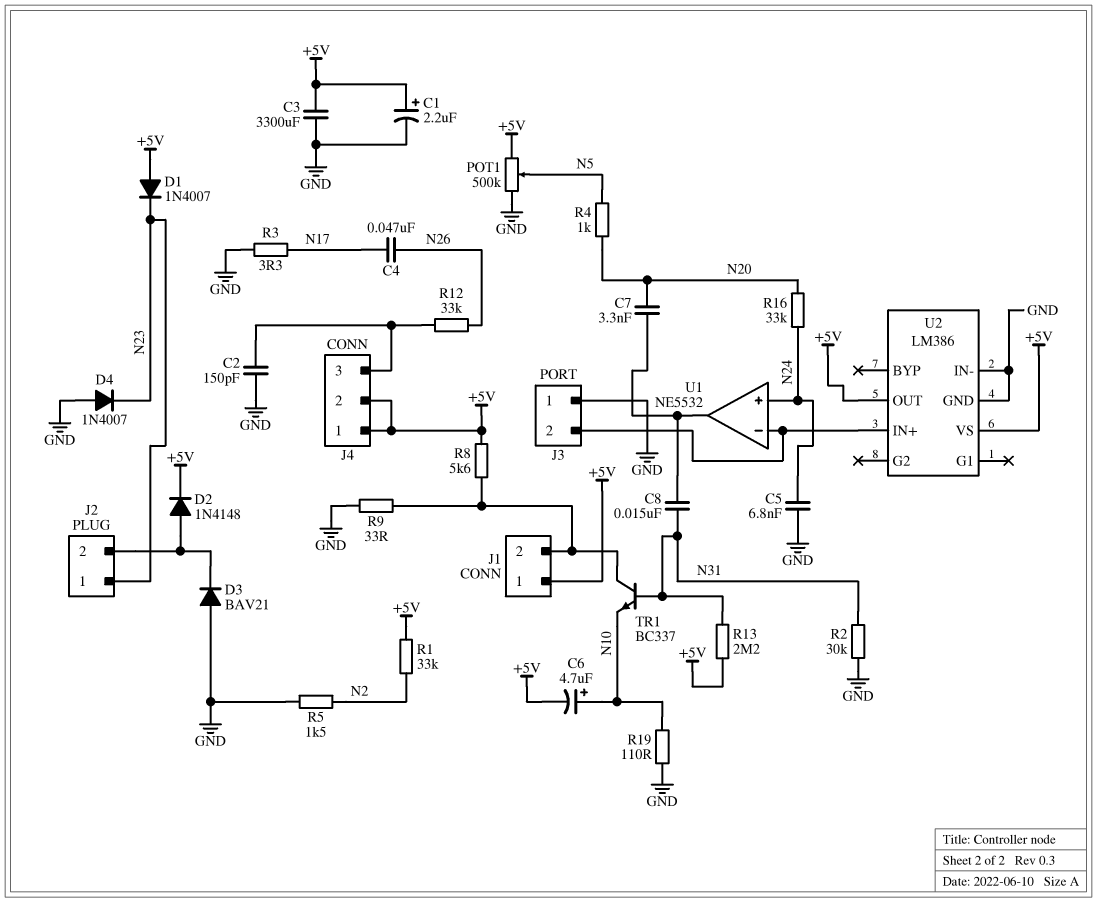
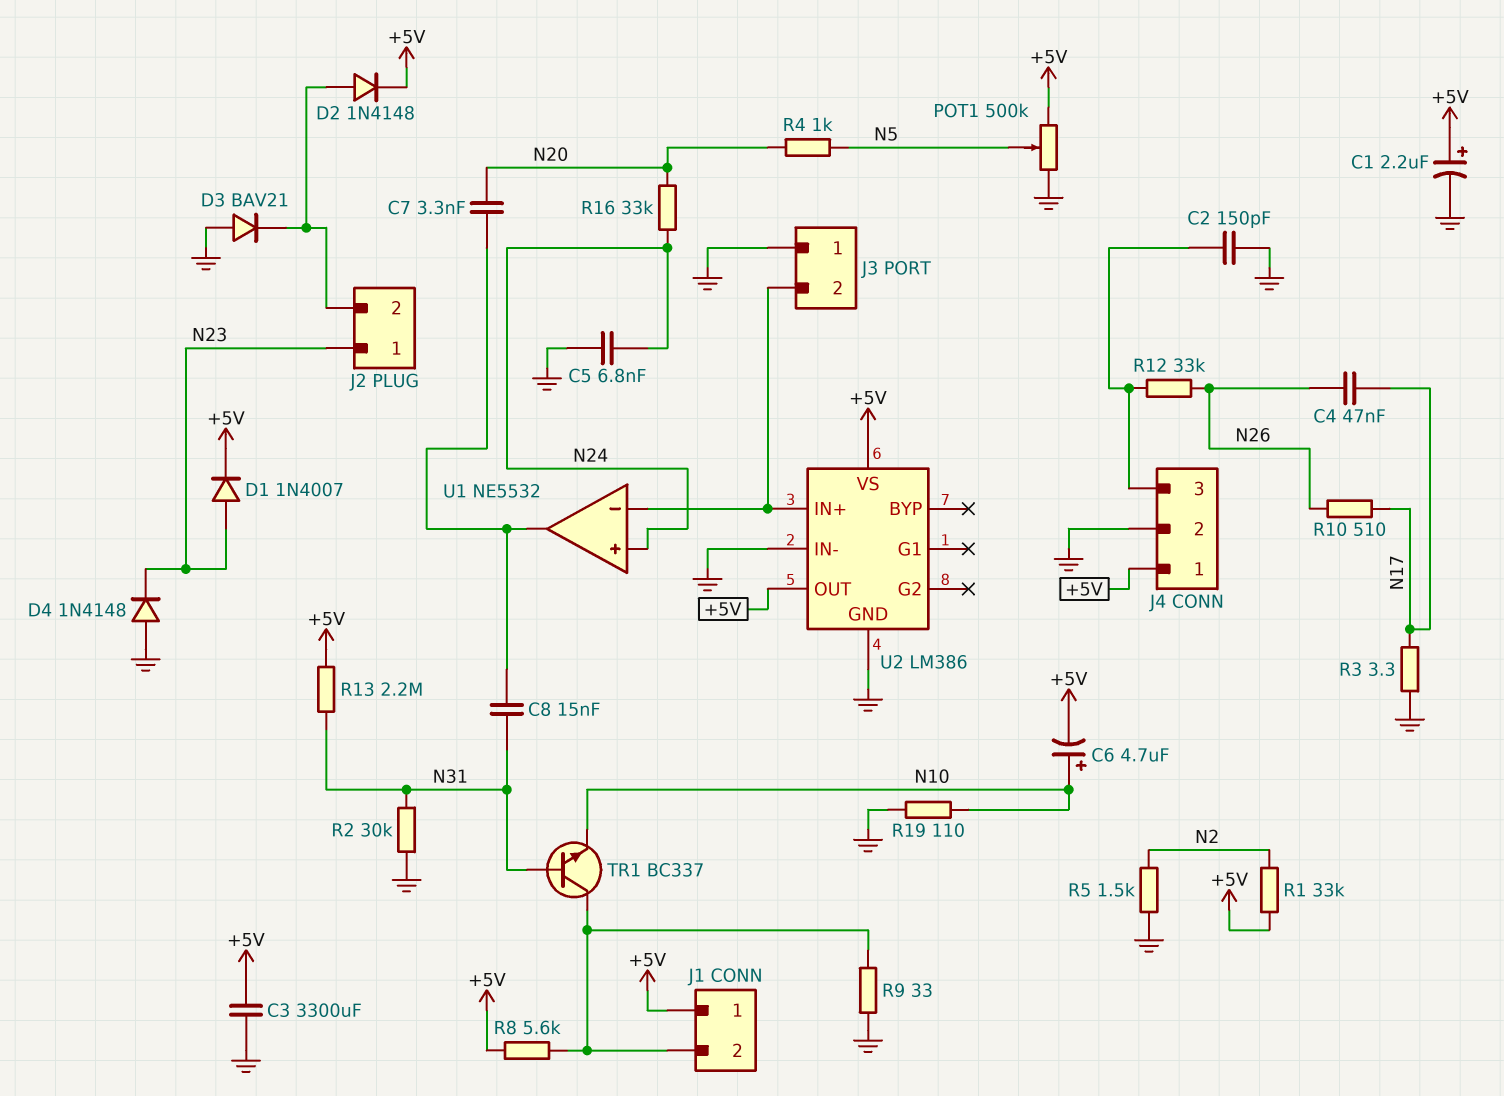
D1: diode 1N4007 (A +5V, K N23) -> diode 1N4007 (A N23, K +5V)
D4: diode 1N4007 (A GND, K N23) -> diode 1N4148 (A GND, K N23)
J4 pin 2: +5V -> GND
R10: none -> 510 (N17, N26)

